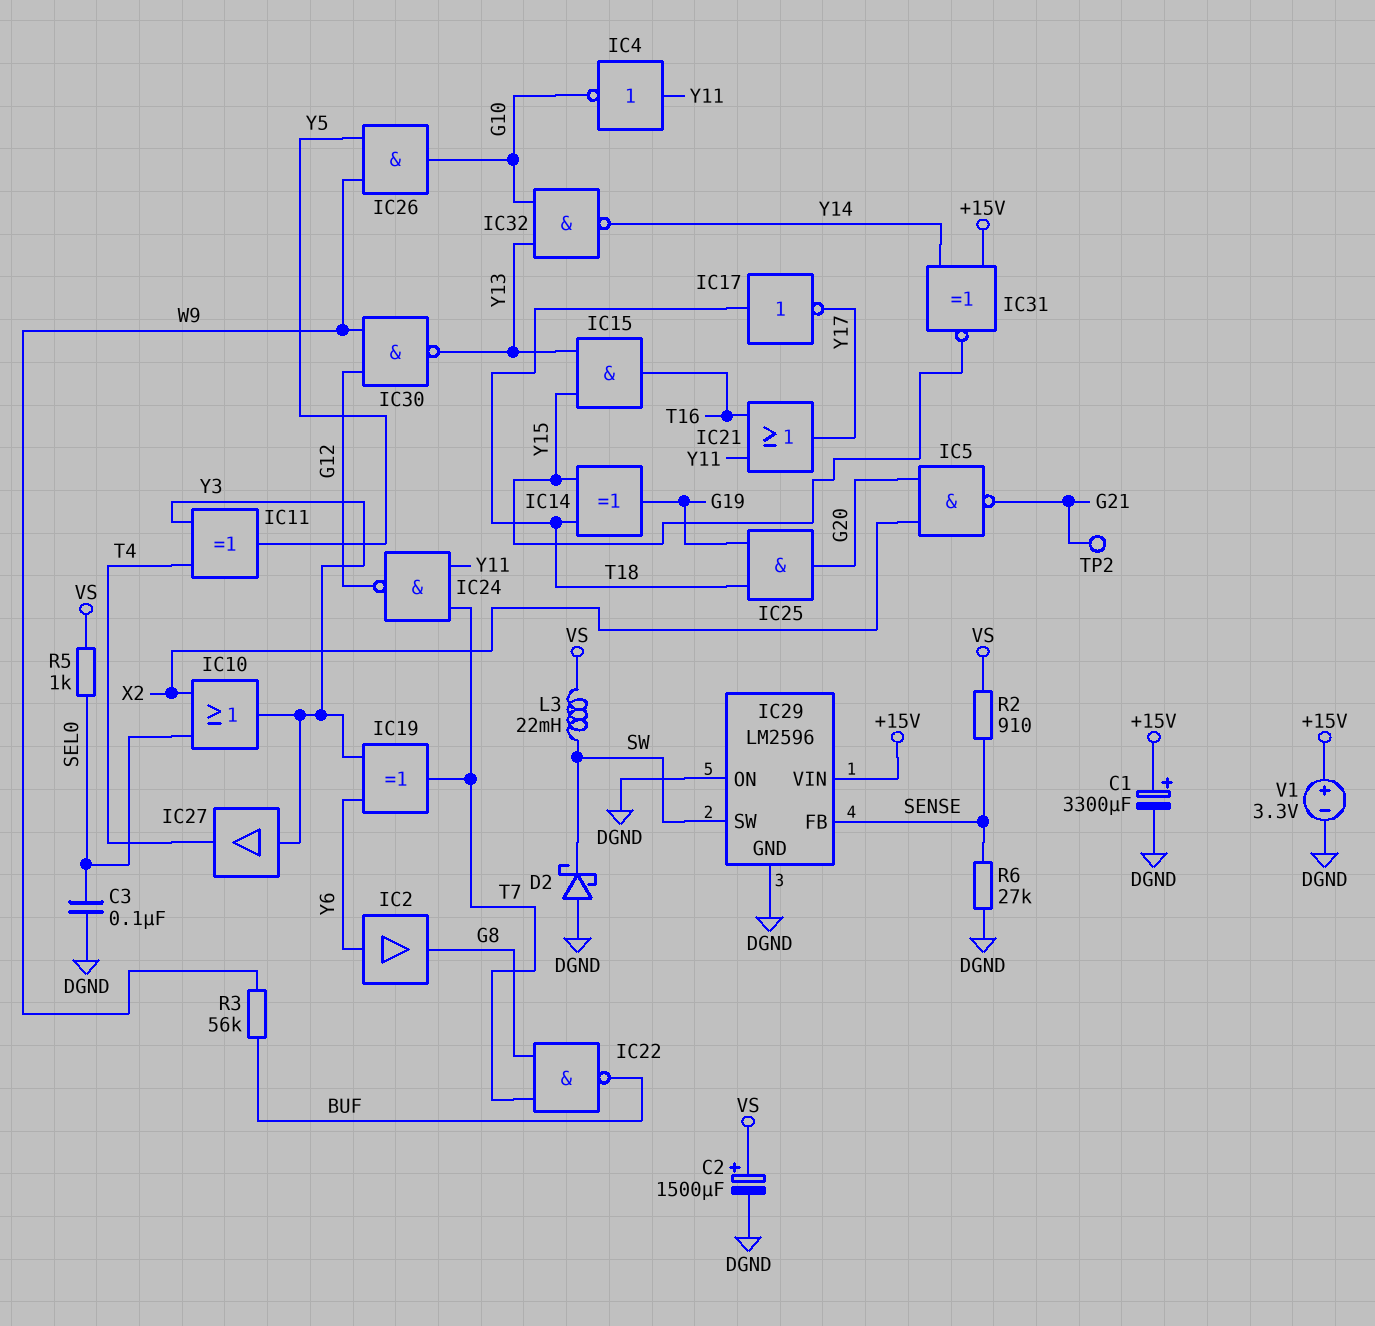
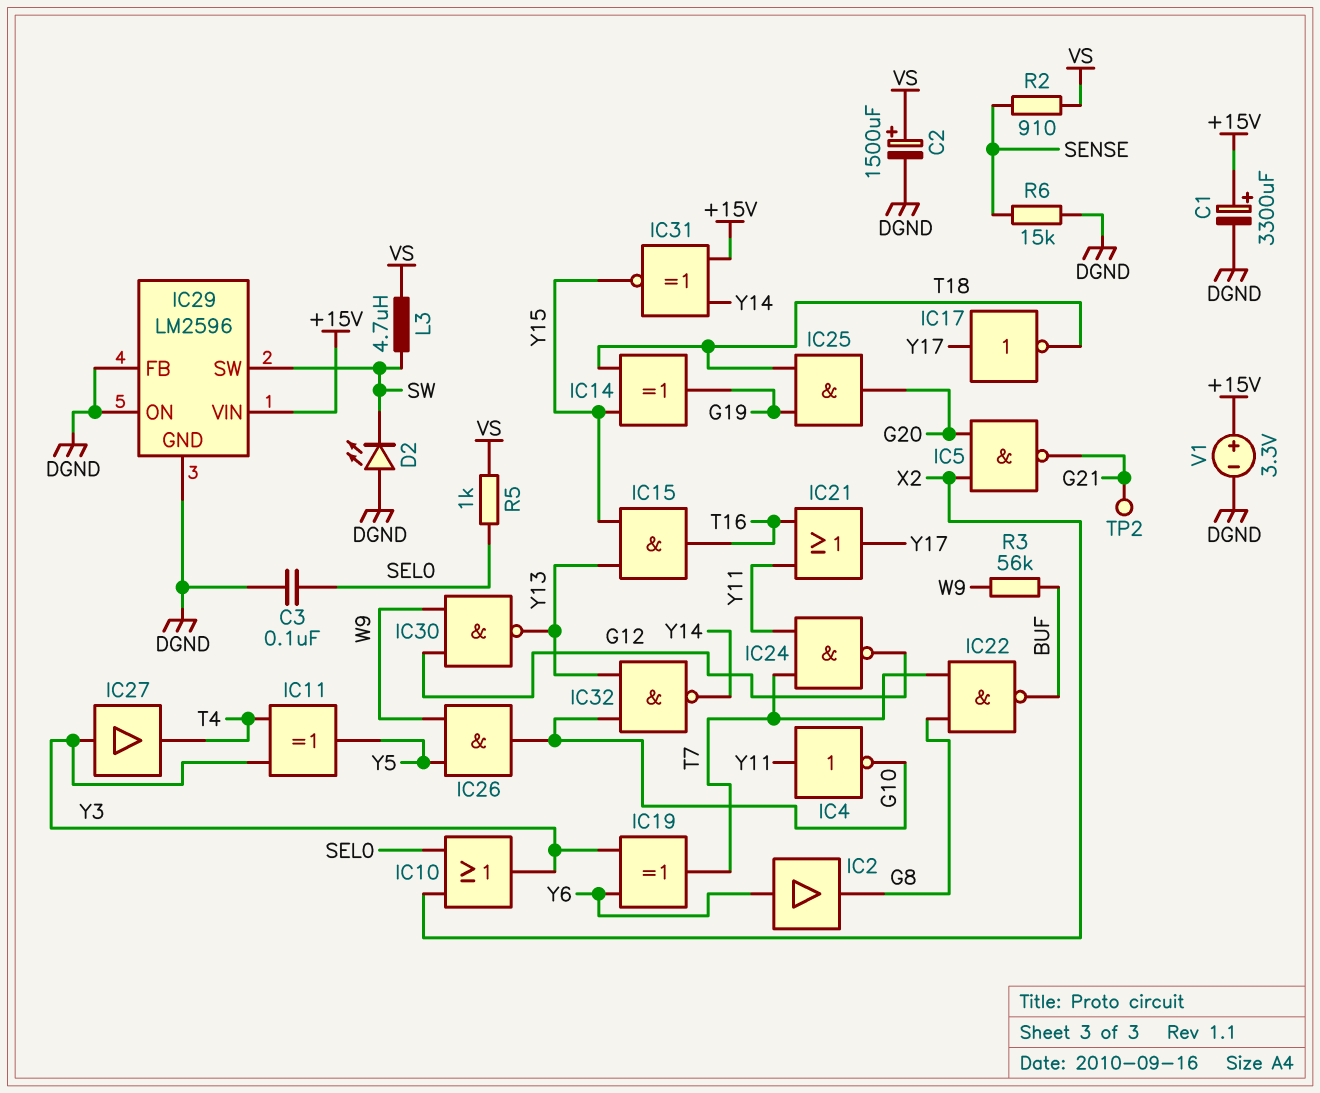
D2: schottky (A DGND, K SW) -> LED (A DGND, K SW)
IC17: NOT (in T18, out Y17) -> NOT (in Y17, out T18)
IC29 pin FB: SENSE -> DGND
L3: 22mH (SW, VS) -> 4.7uH (SW, VS)
R6: 27k (DGND, SENSE) -> 15k (DGND, SENSE)

